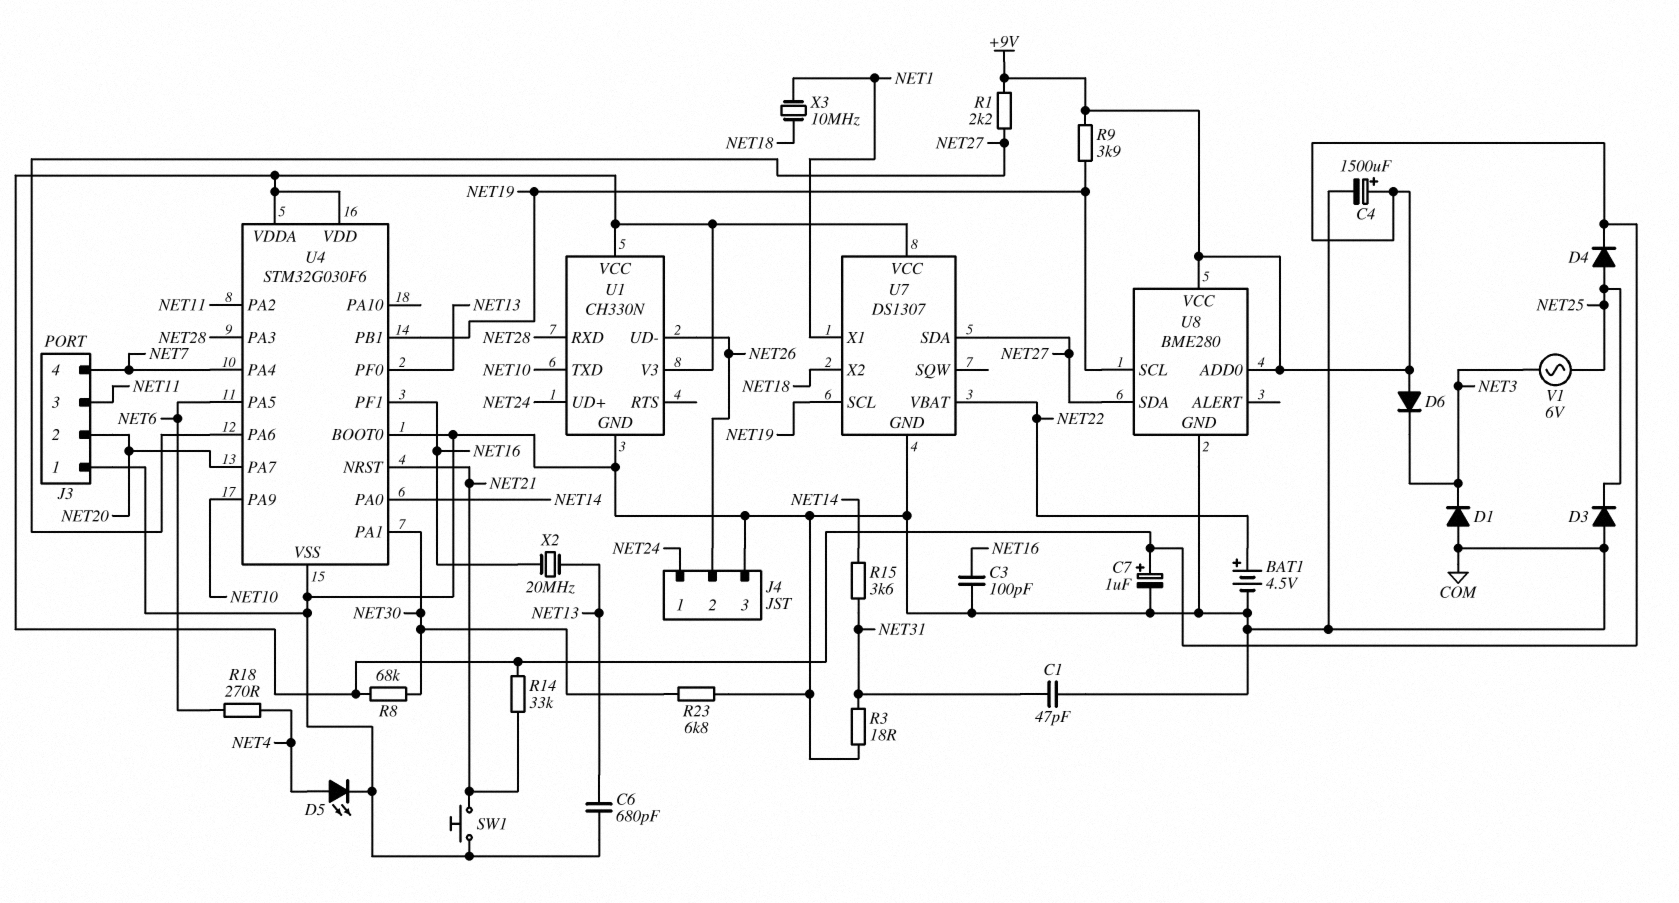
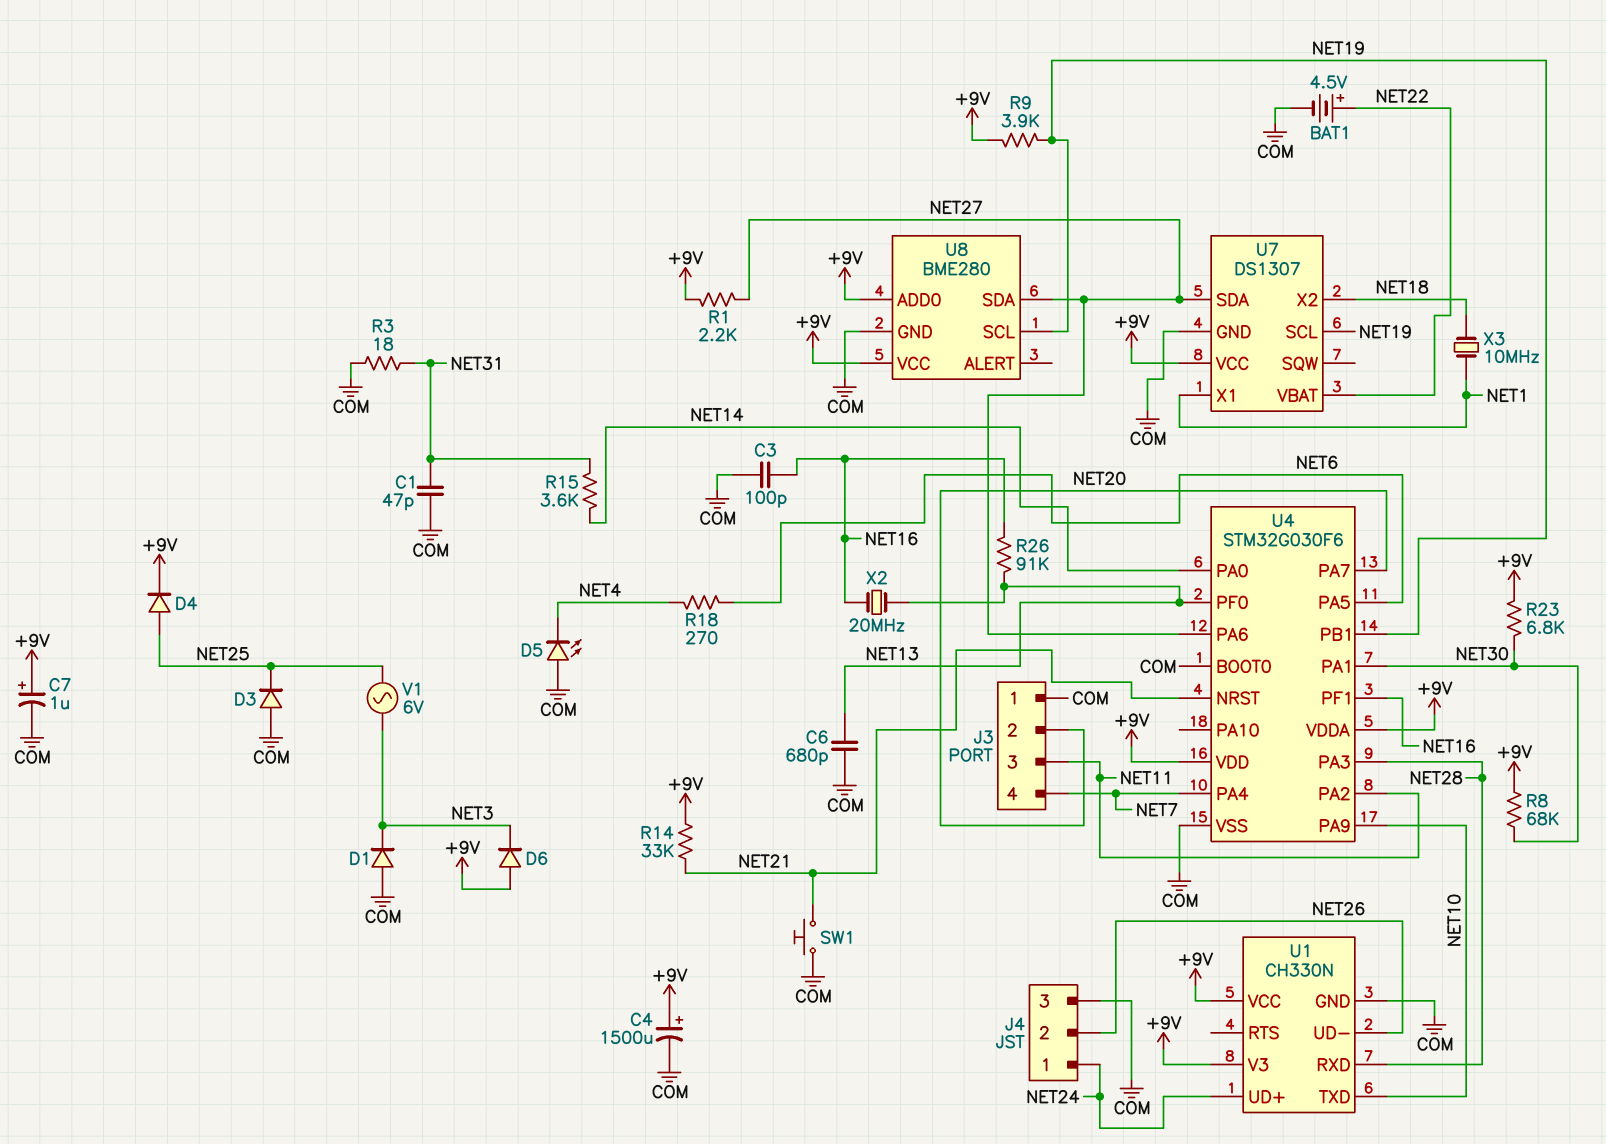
D5: LED (A NET4, K COM) -> LED (A COM, K NET4)
R23: 6.8k (COM, NET30) -> 6.8k (+9V, NET30)
R26: none -> 91k (NET13, NET16)

